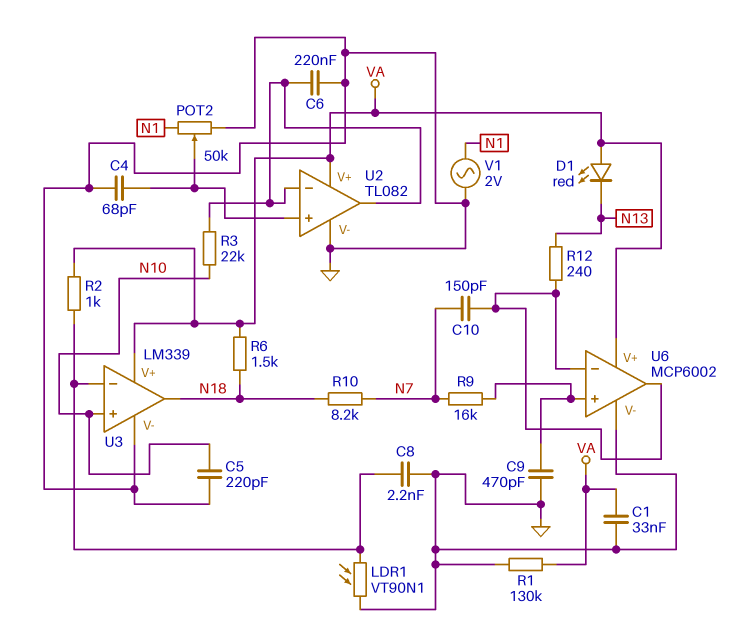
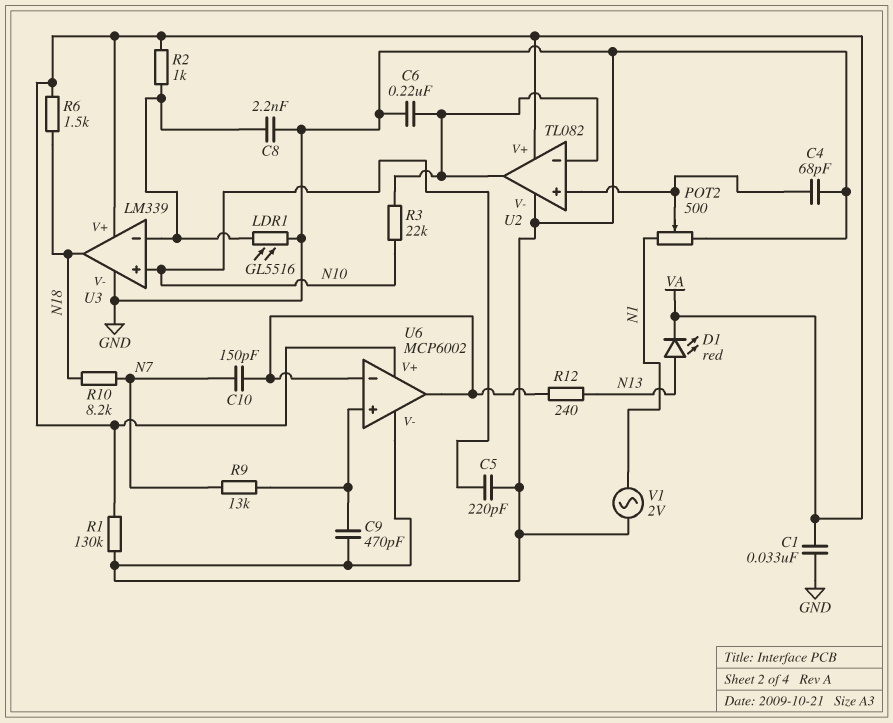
D1: LED red (A VA, K N13) -> LED red (A N13, K VA)
LDR1: VT90N1 (GND, U3/in-) -> GL5516 (GND, U3/in-)
POT2: 50k (GND, N1, wiper U2/in+) -> 500 (GND, N1, wiper U2/in+)
R9: 16k (N7, U6/in+) -> 13k (N7, U6/in+)

